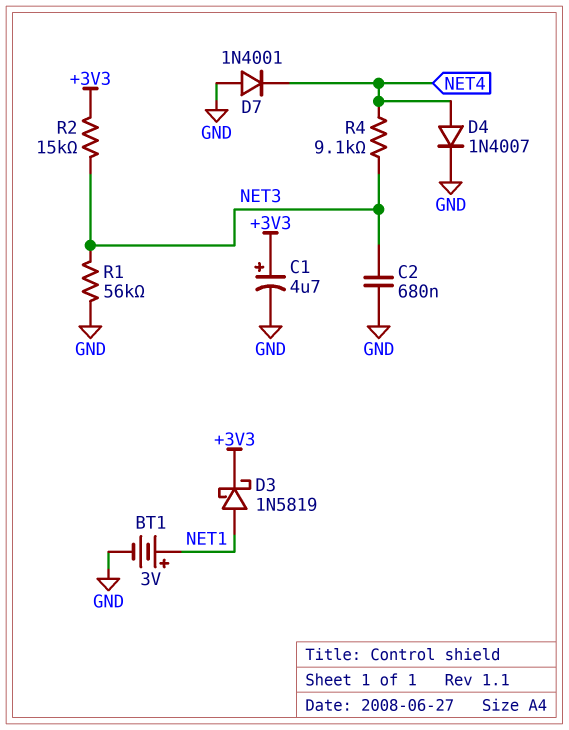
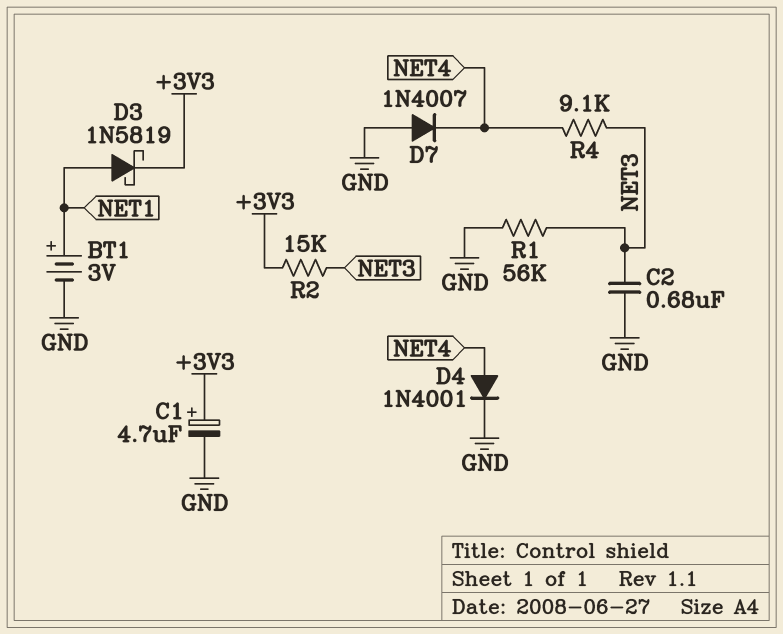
D4: diode 1N4007 (A NET4, K GND) -> diode 1N4001 (A NET4, K GND)
D7: diode 1N4001 (A GND, K NET4) -> diode 1N4007 (A GND, K NET4)

